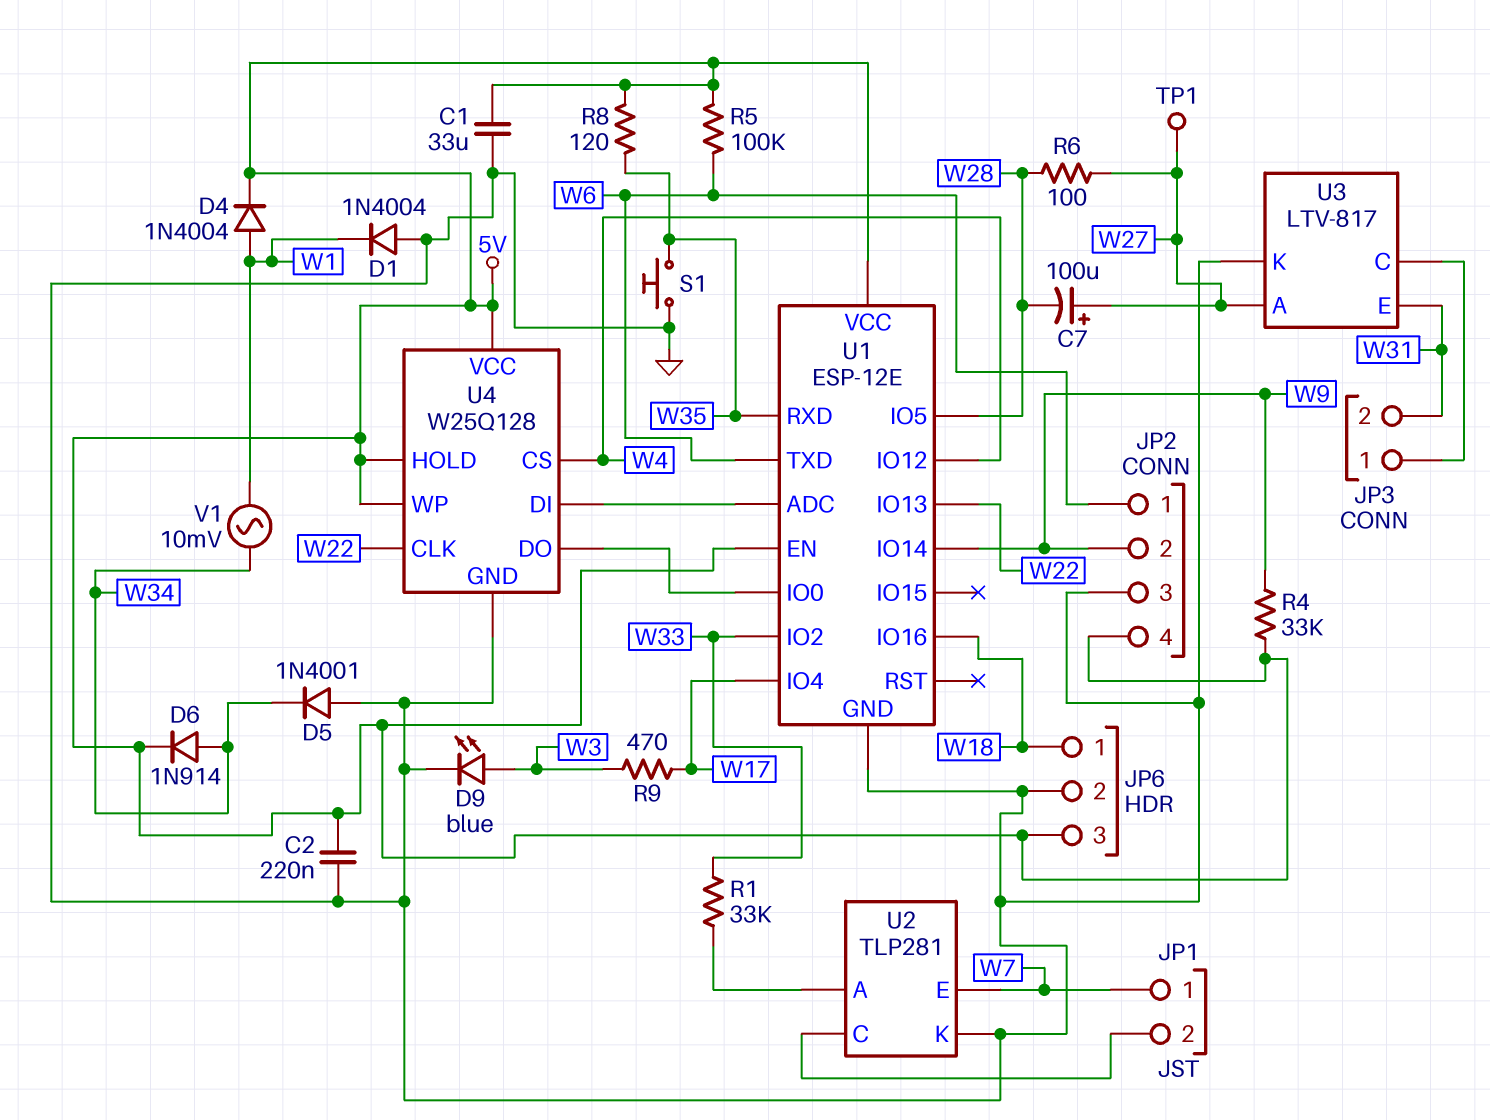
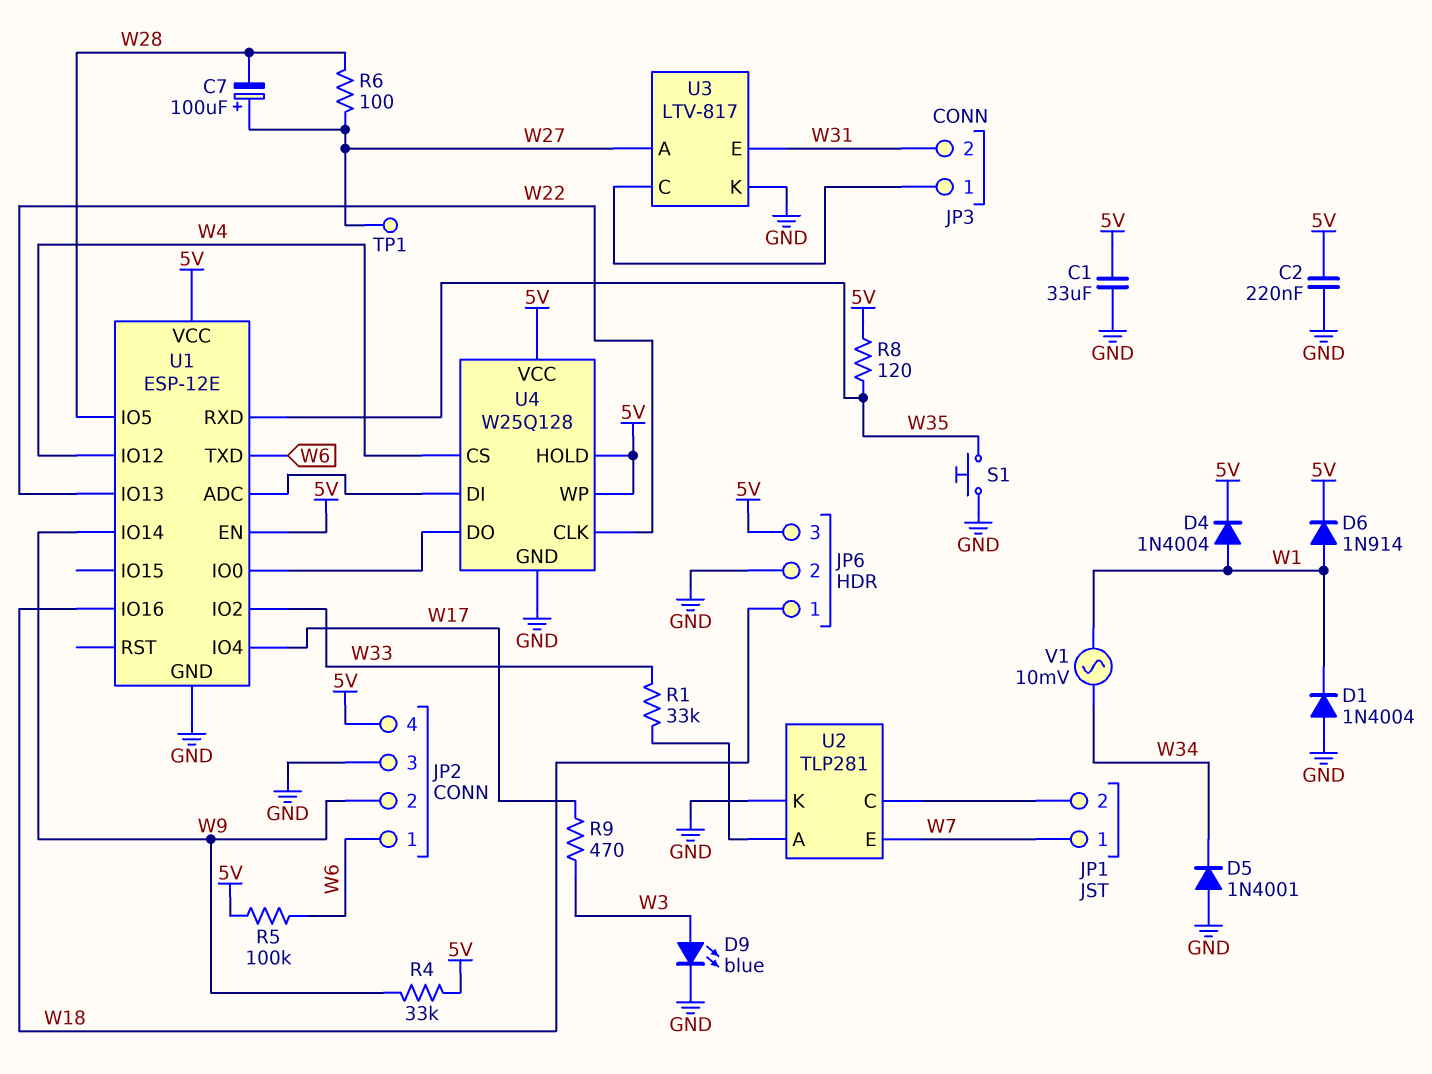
D6: diode 1N914 (A W34, K 5V) -> diode 1N914 (A W1, K 5V)

